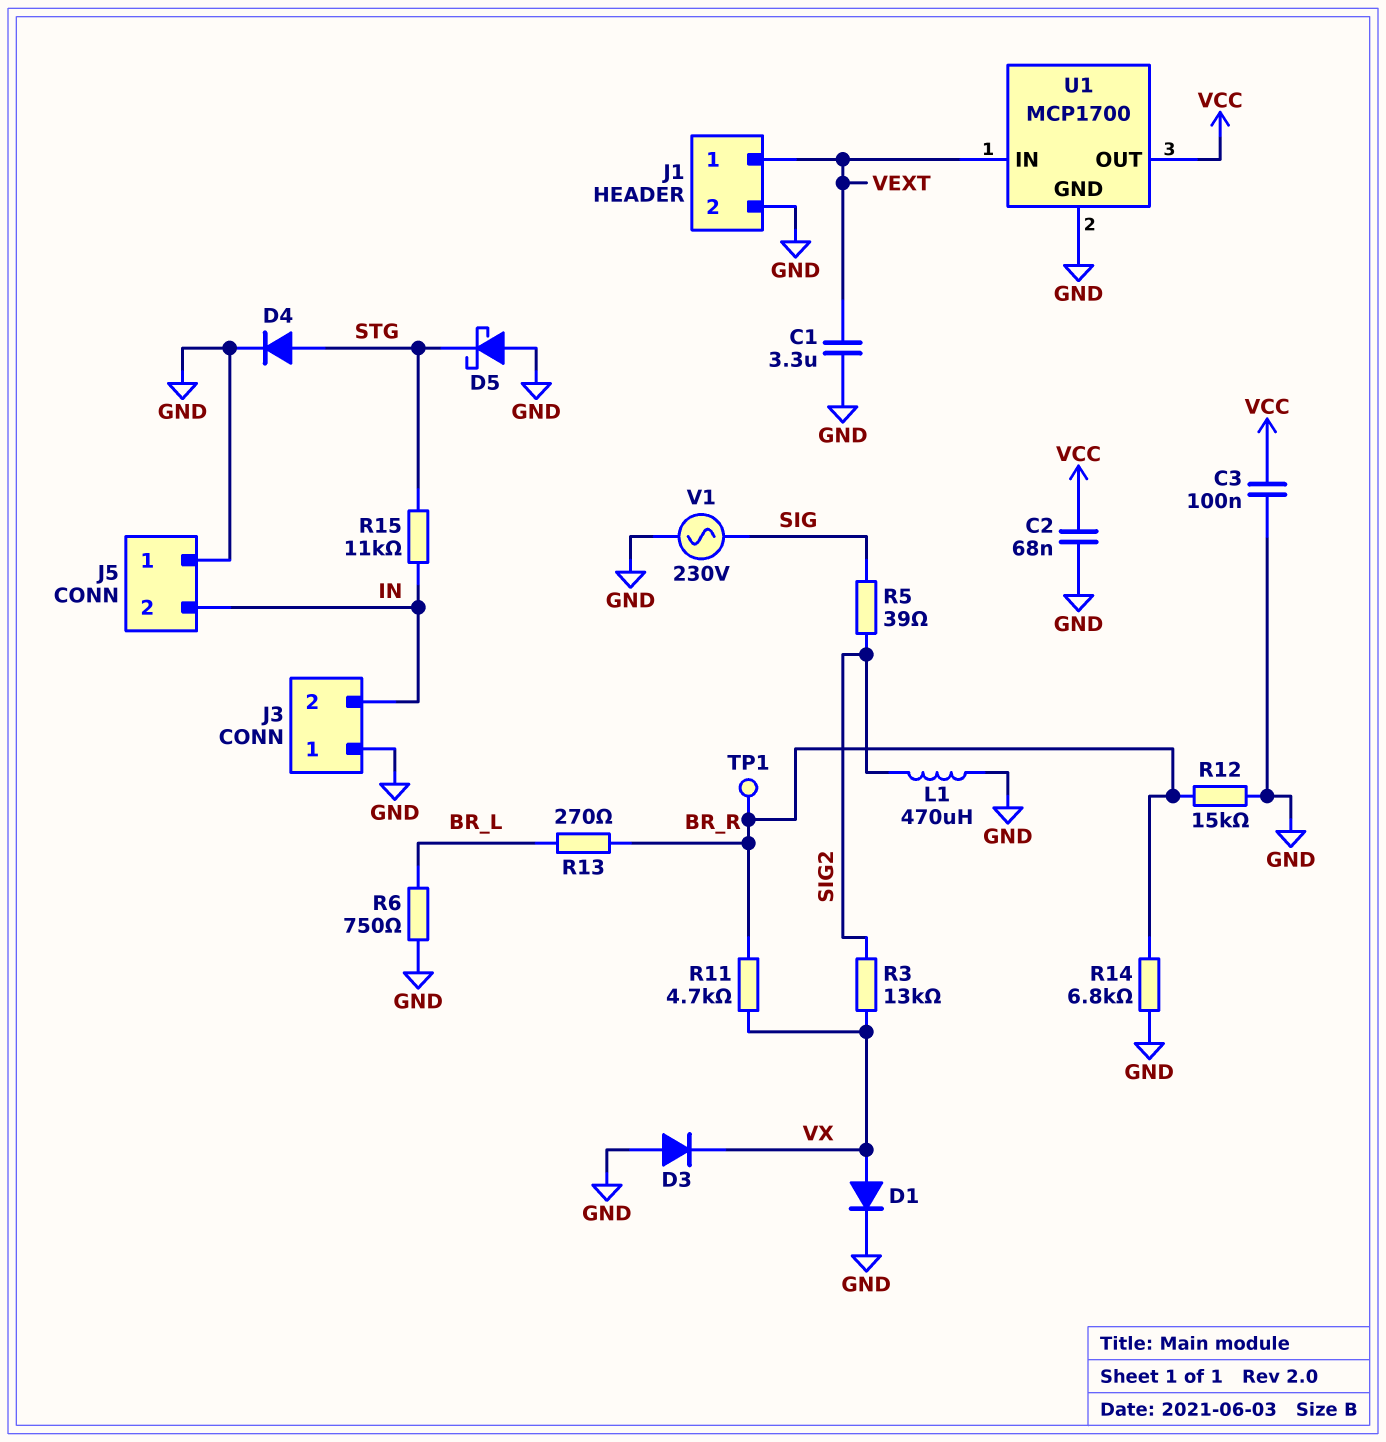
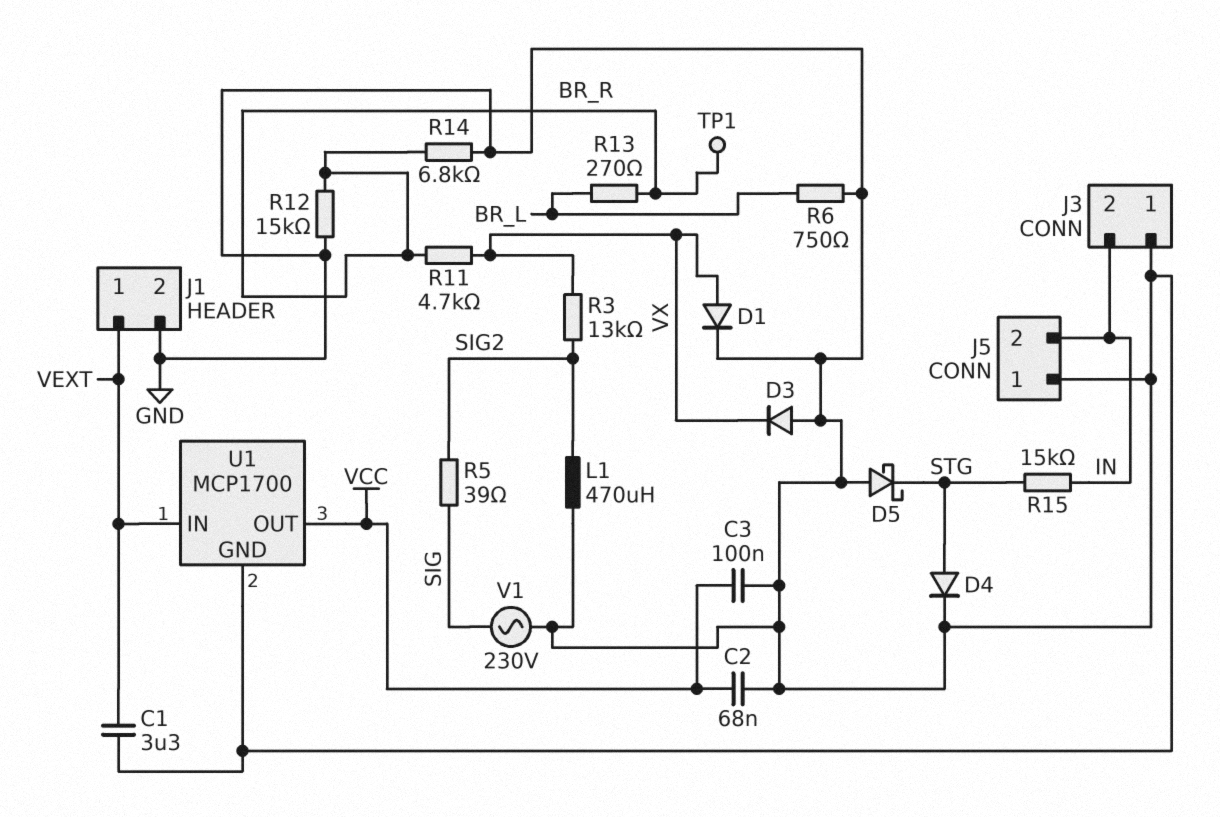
R15: 11k (IN, STG) -> 15k (IN, STG)

